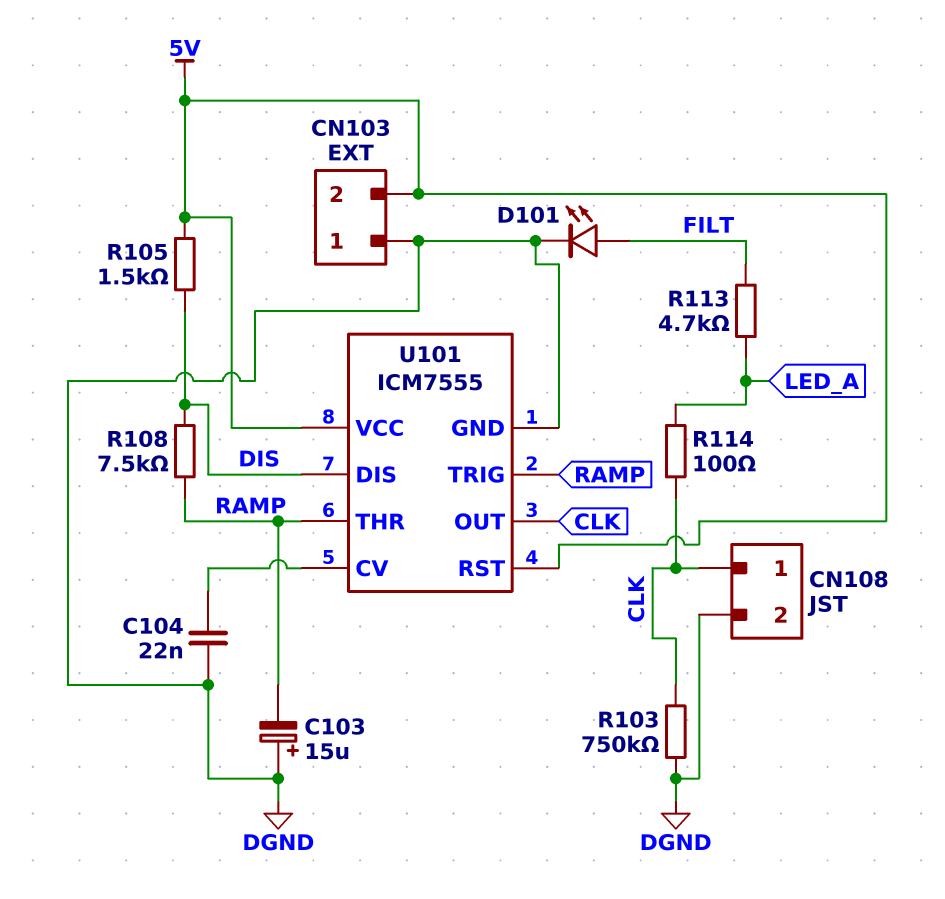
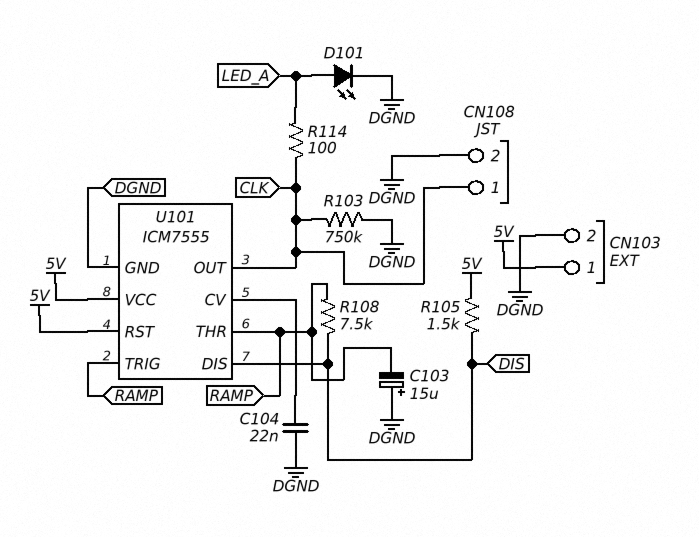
CN103 pin 1: DGND -> 5V
CN103 pin 2: 5V -> DGND
D101: LED (A FILT, K DGND) -> LED (A LED_A, K DGND)
R113: 4.7k (FILT, LED_A) -> none

